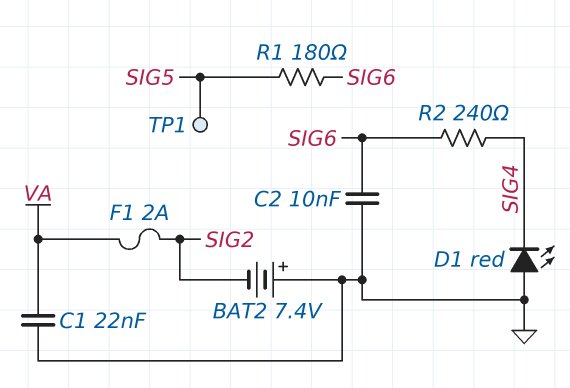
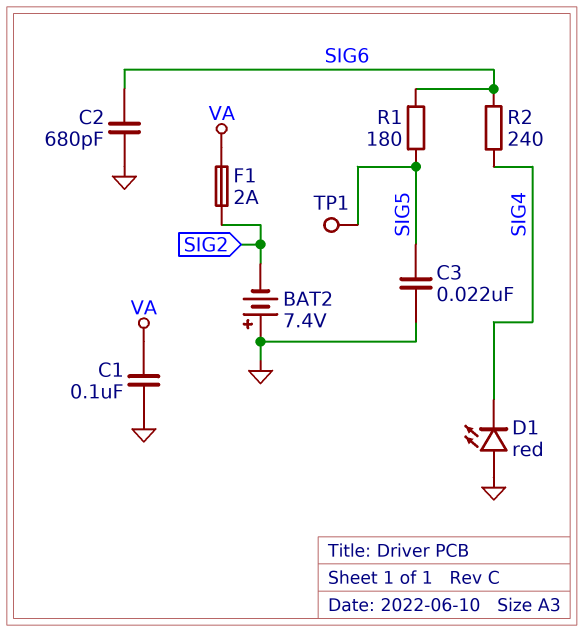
C1: 22nF (GND, VA) -> 100nF (GND, VA)
C2: 10nF (GND, SIG6) -> 680pF (GND, SIG6)
C3: none -> 22nF (GND, SIG5)

